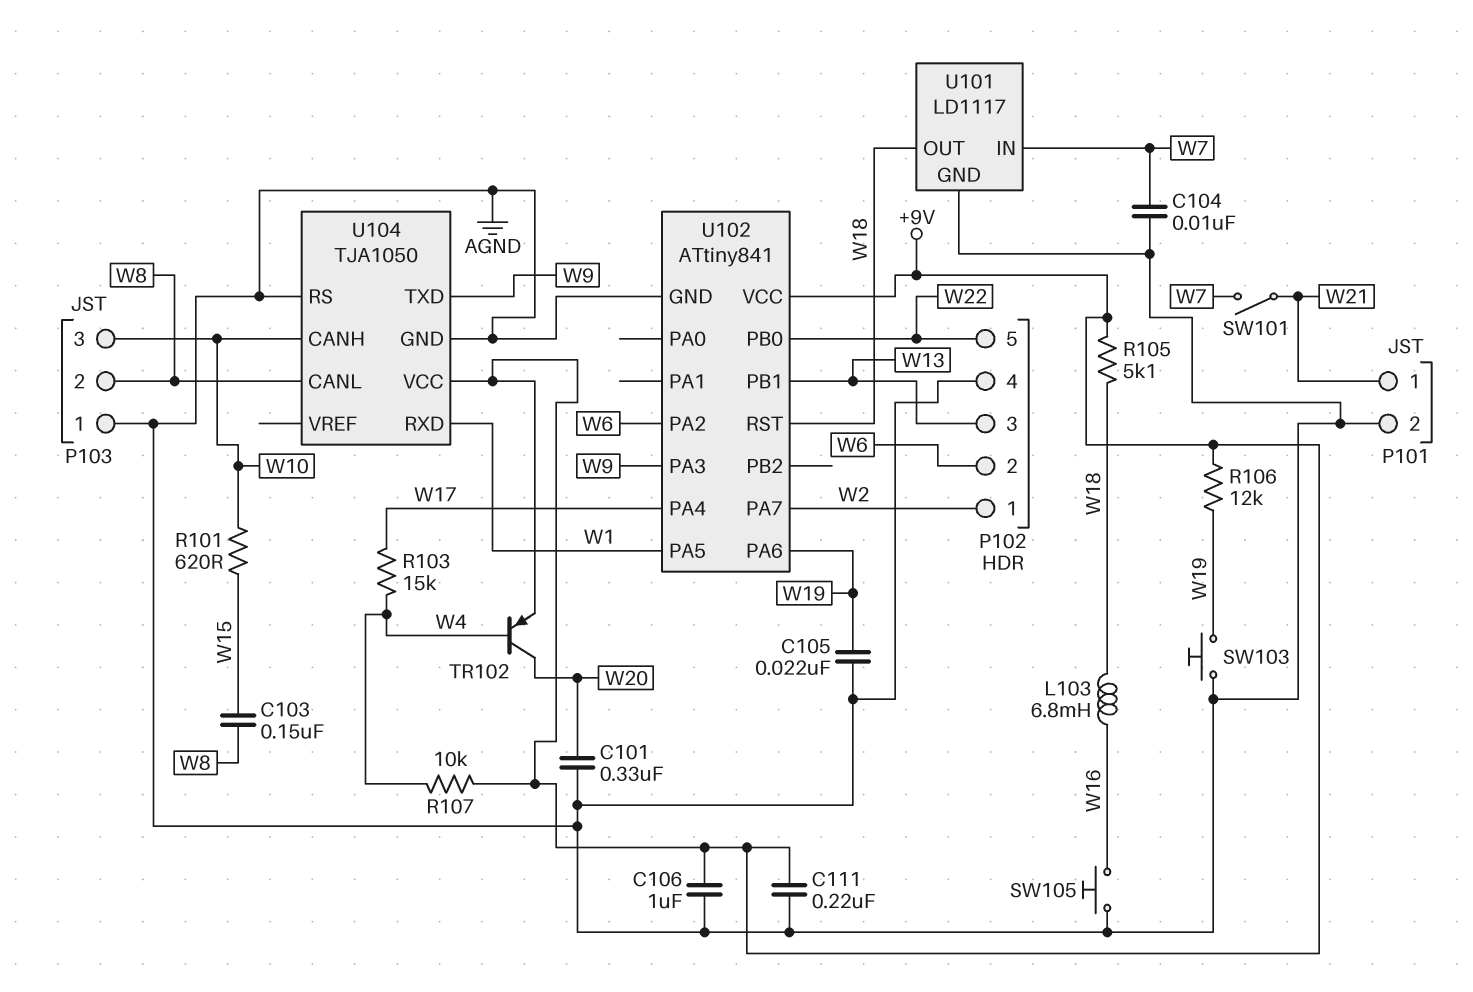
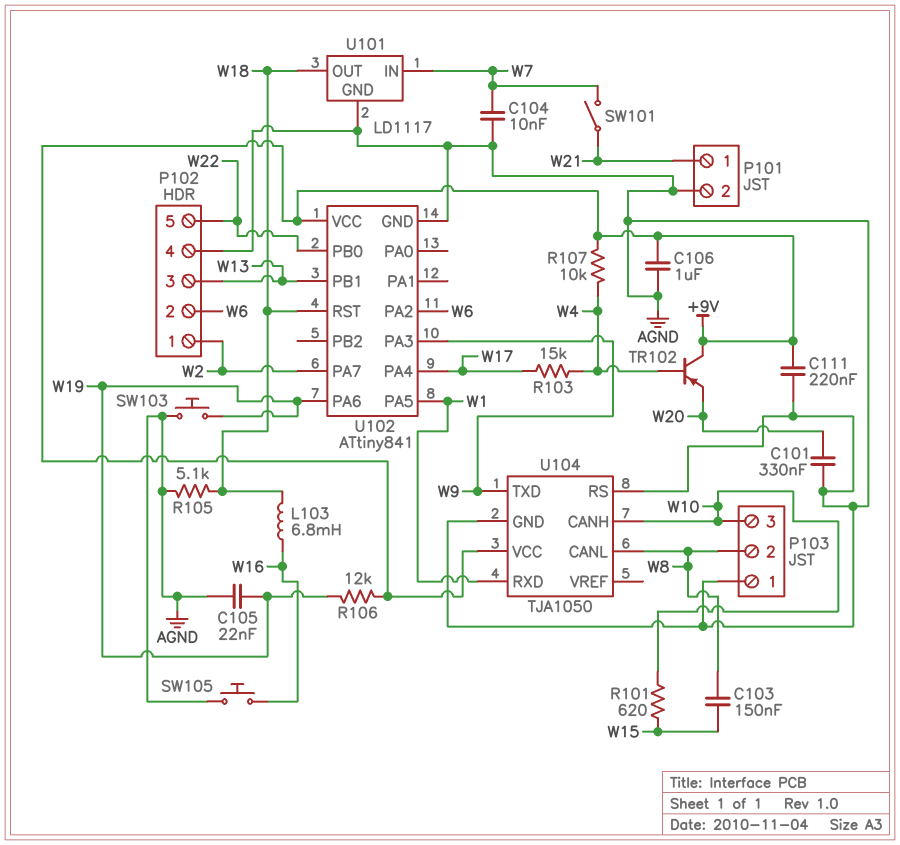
R105: 5.1k (+9V, W18) -> 5.1k (AGND, W18)
TR102: PNP (B W4, C W20, E +9V) -> PNP (B W4, C +9V, E W20)

